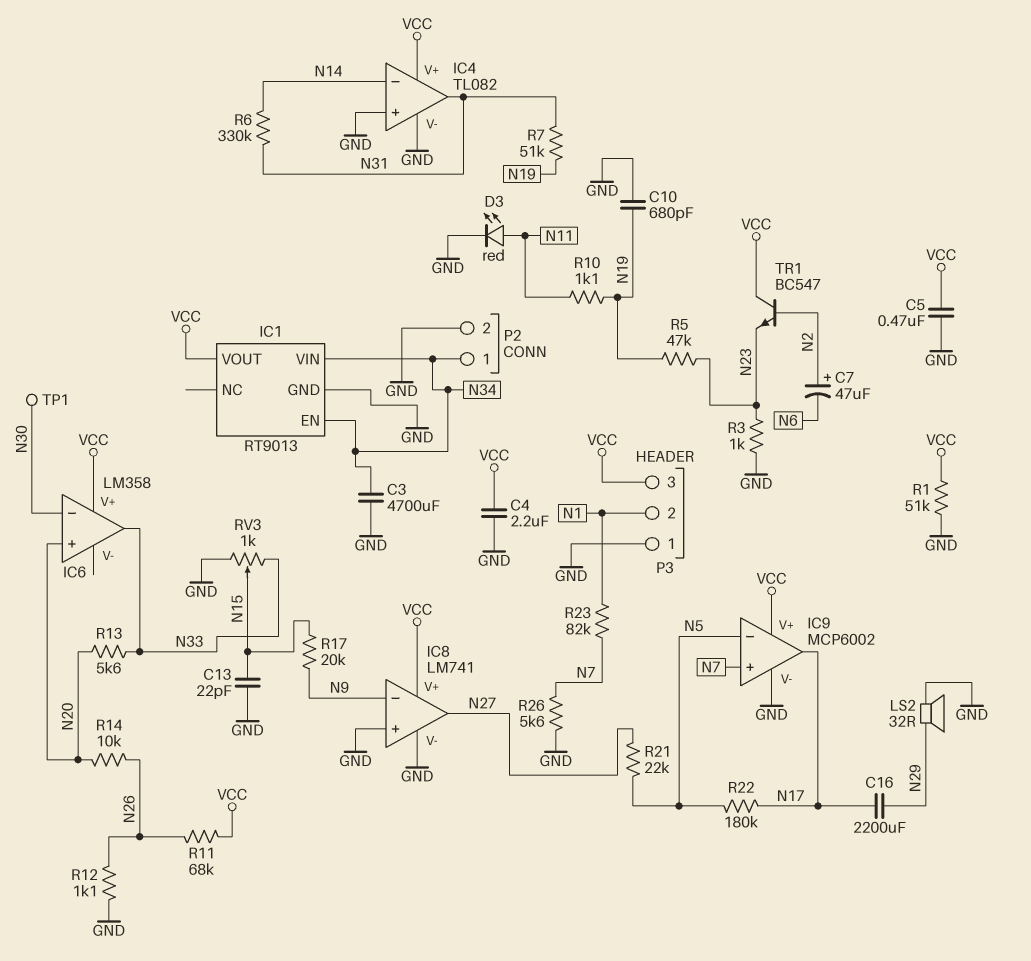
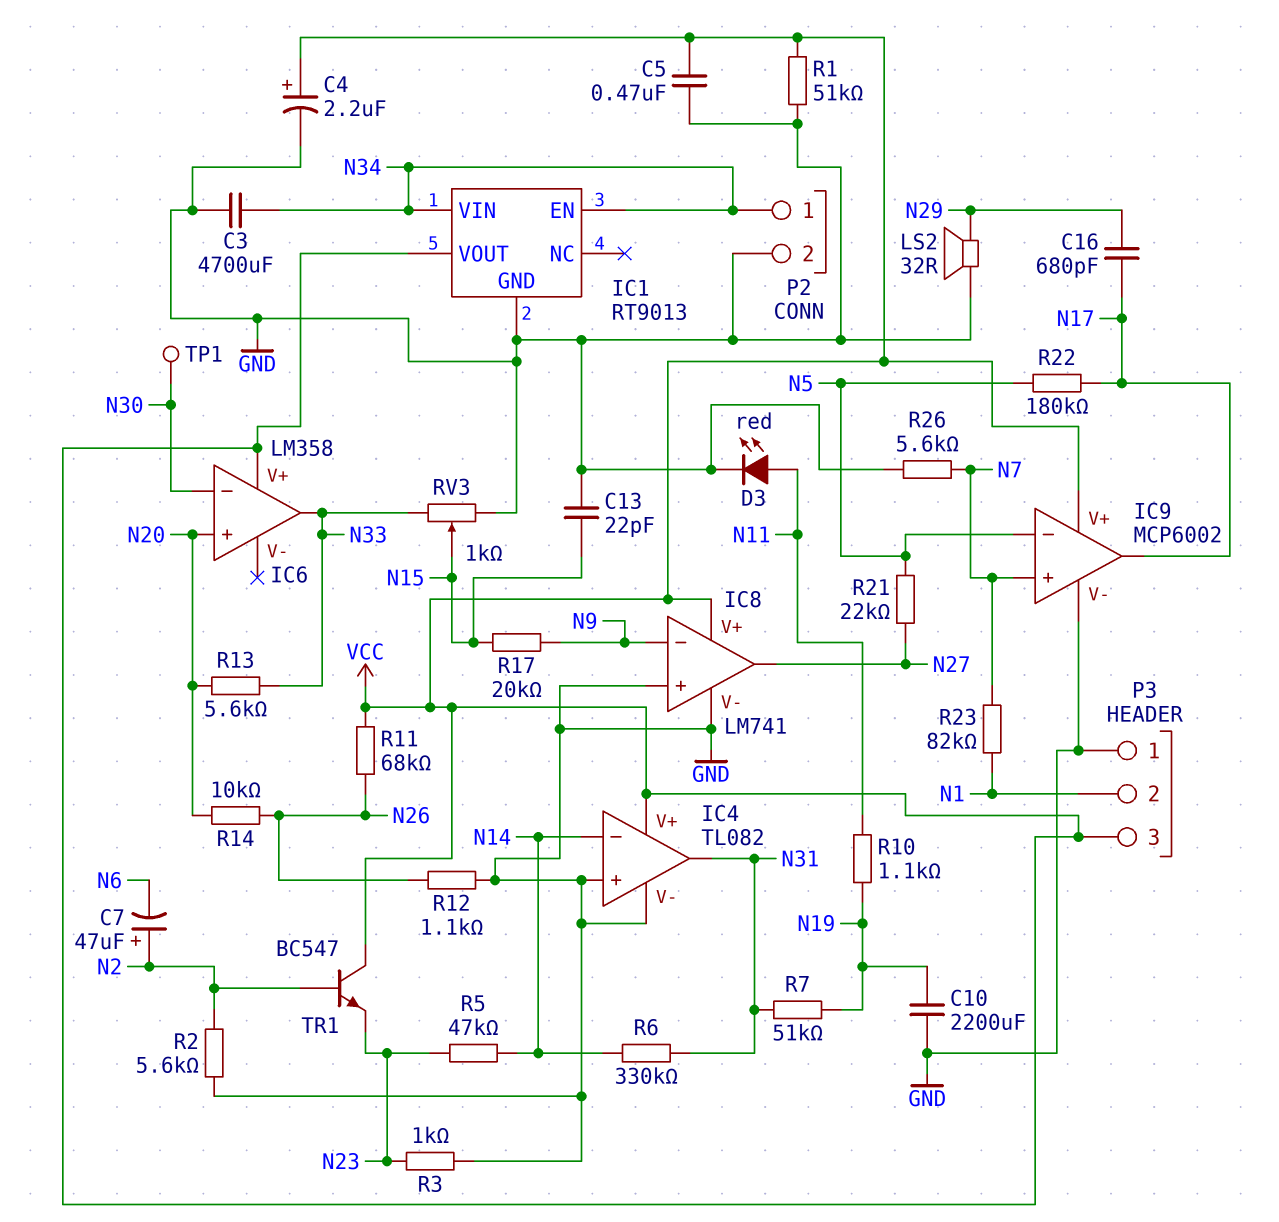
C4: 2.2uF (GND, VCC) -> 2.2uF (plus VCC, minus GND)
C10: 680pF (GND, N19) -> 2200uF (GND, N19)
C16: 2200uF (N17, N29) -> 680pF (N17, N29)
R2: none -> 5.6k (GND, N2)
R5: 47k (N19, N23) -> 47k (N14, N23)

